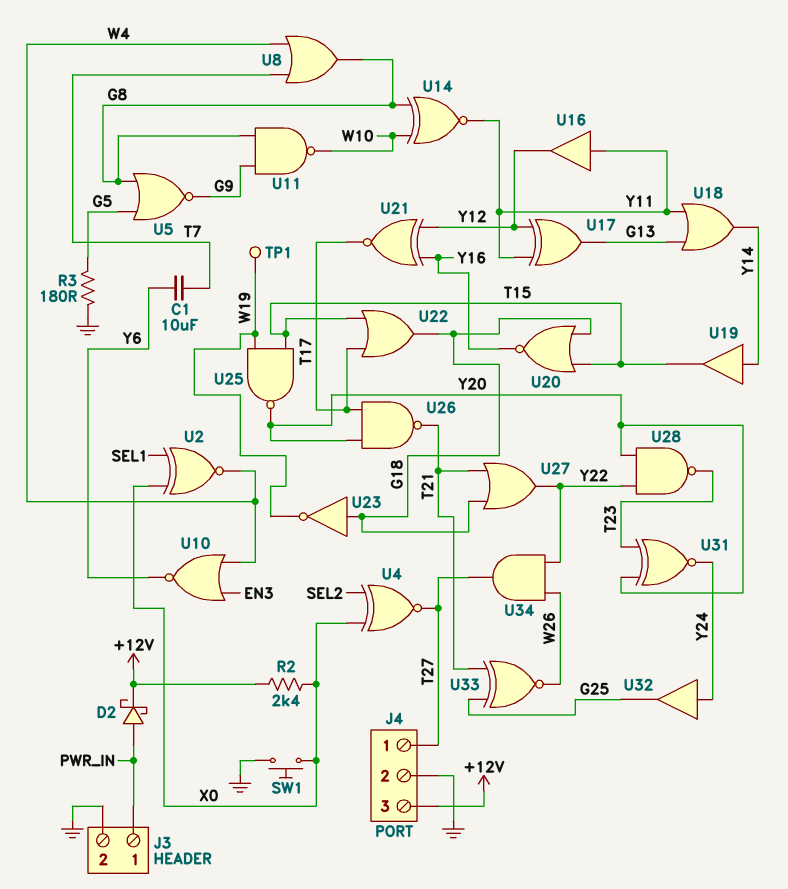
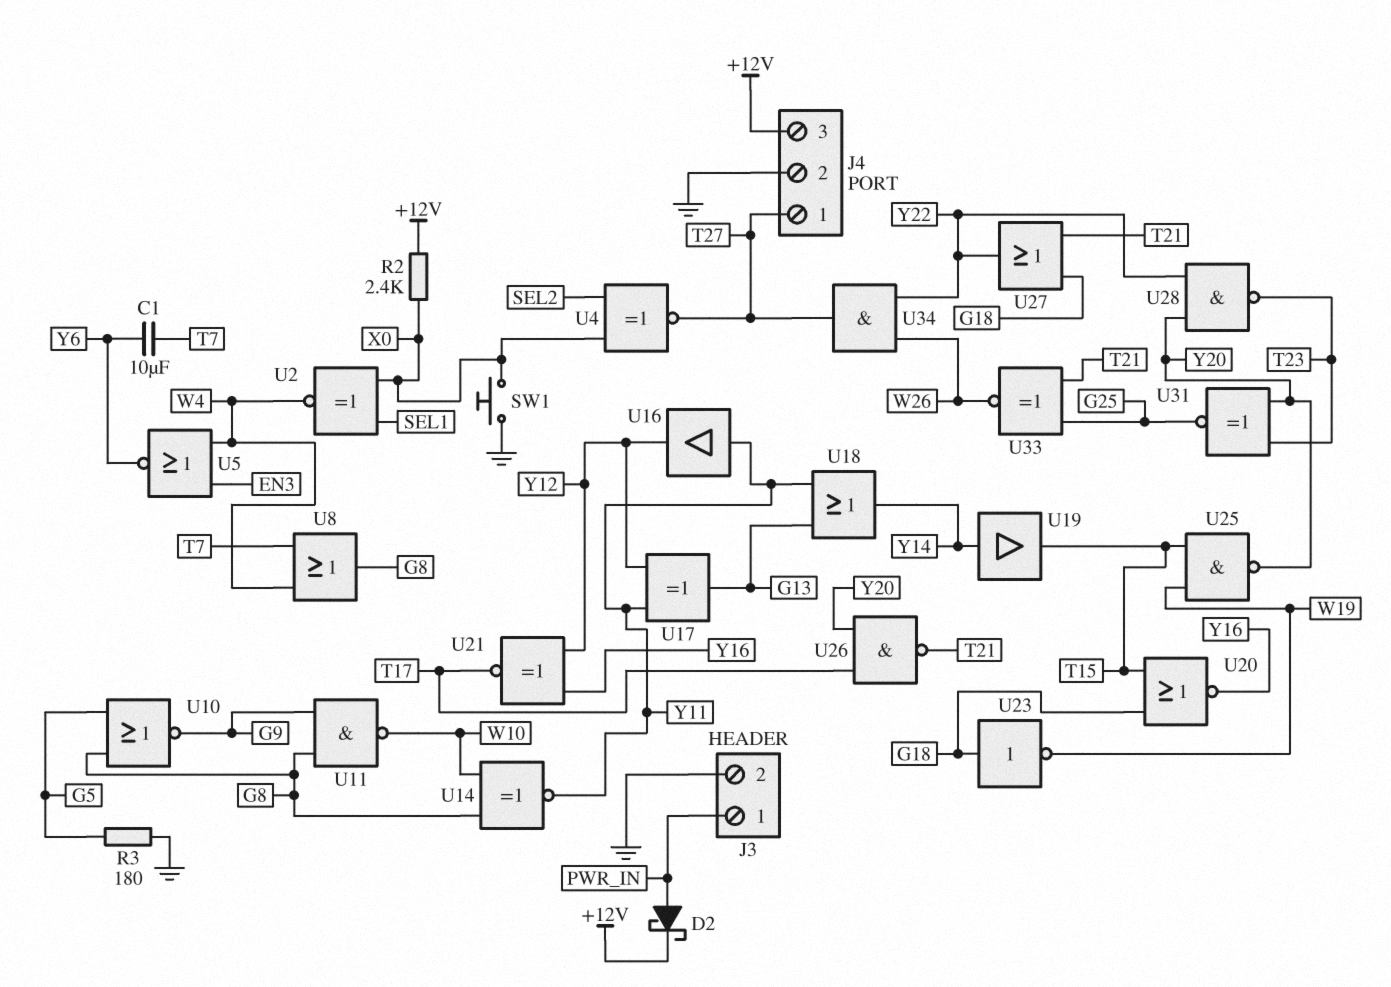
TP1: test point (W19) -> none
U5: NOR (in G5, in G8, out G9) -> NOR (in EN3, in W4, out Y6)
U10: NOR (in EN3, in W4, out Y6) -> NOR (in G5, in G8, out G9)
U22: OR (in T15, in T17, out G18) -> none
U31: XNOR (in T23, in Y20, out Y24) -> XNOR (in T23, in Y20, out G25)
U32: buffer (in Y24, out G25) -> none

